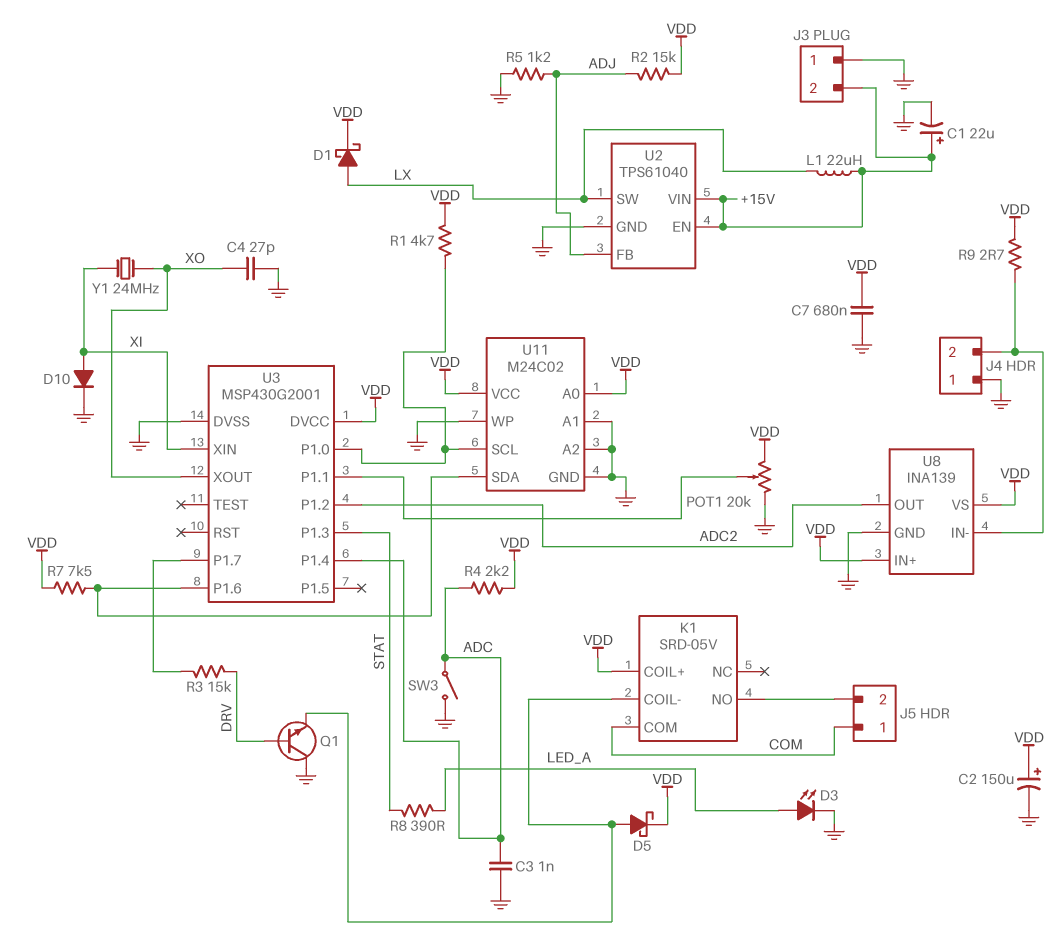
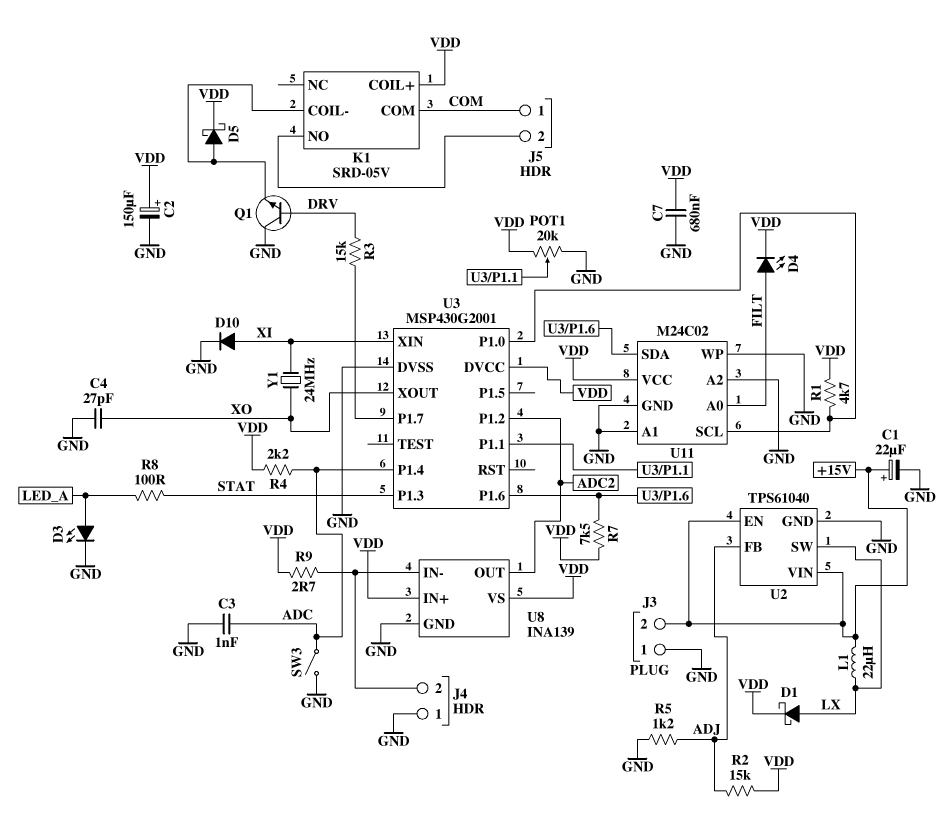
D4: none -> LED (A FILT, K VDD)
R8: 390 (LED_A, STAT) -> 100 (LED_A, STAT)
U11 pin A0: VDD -> FILT

